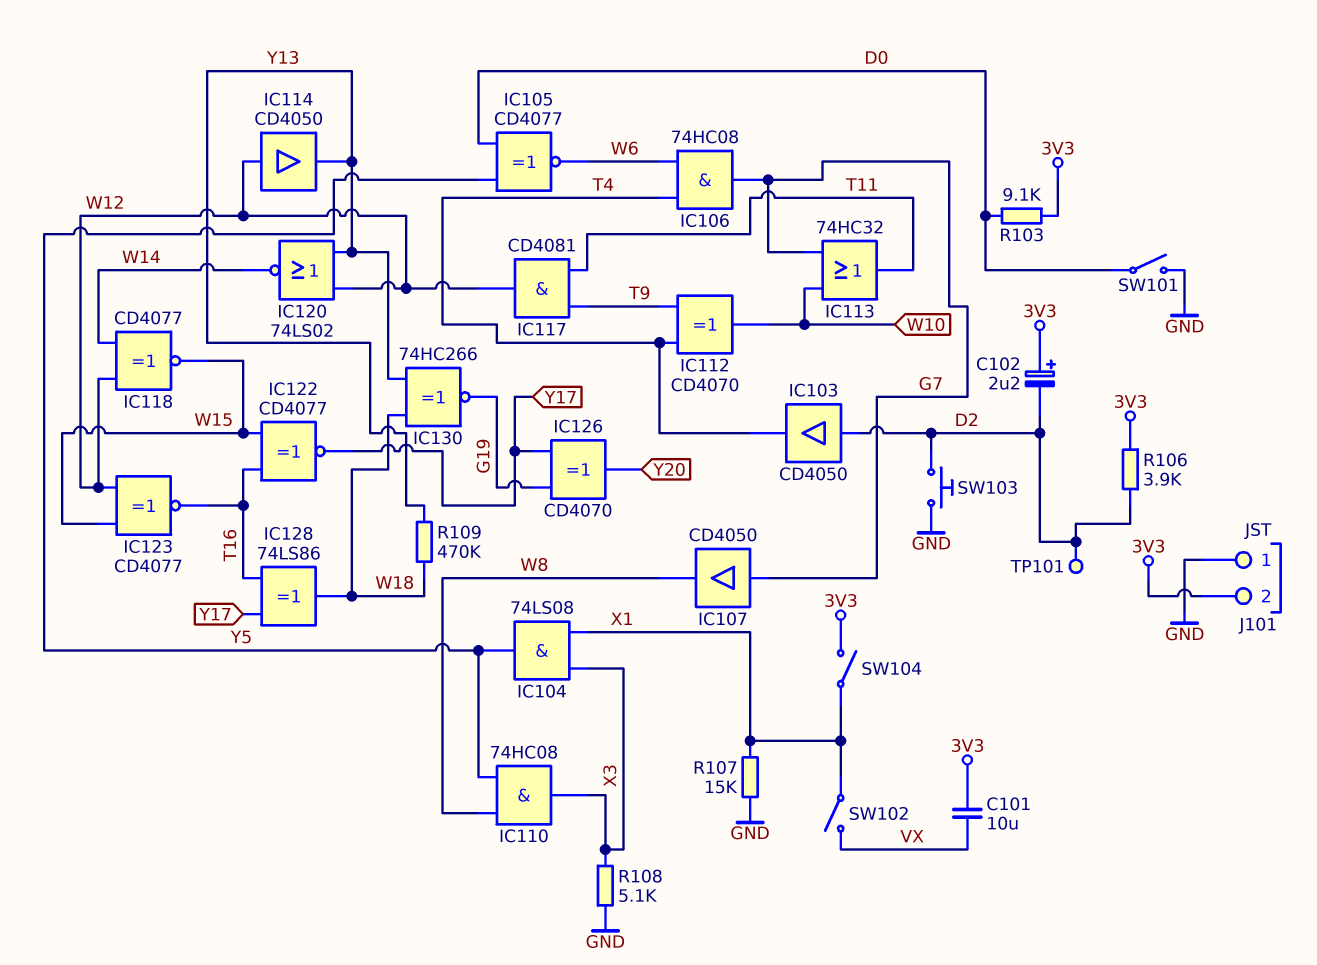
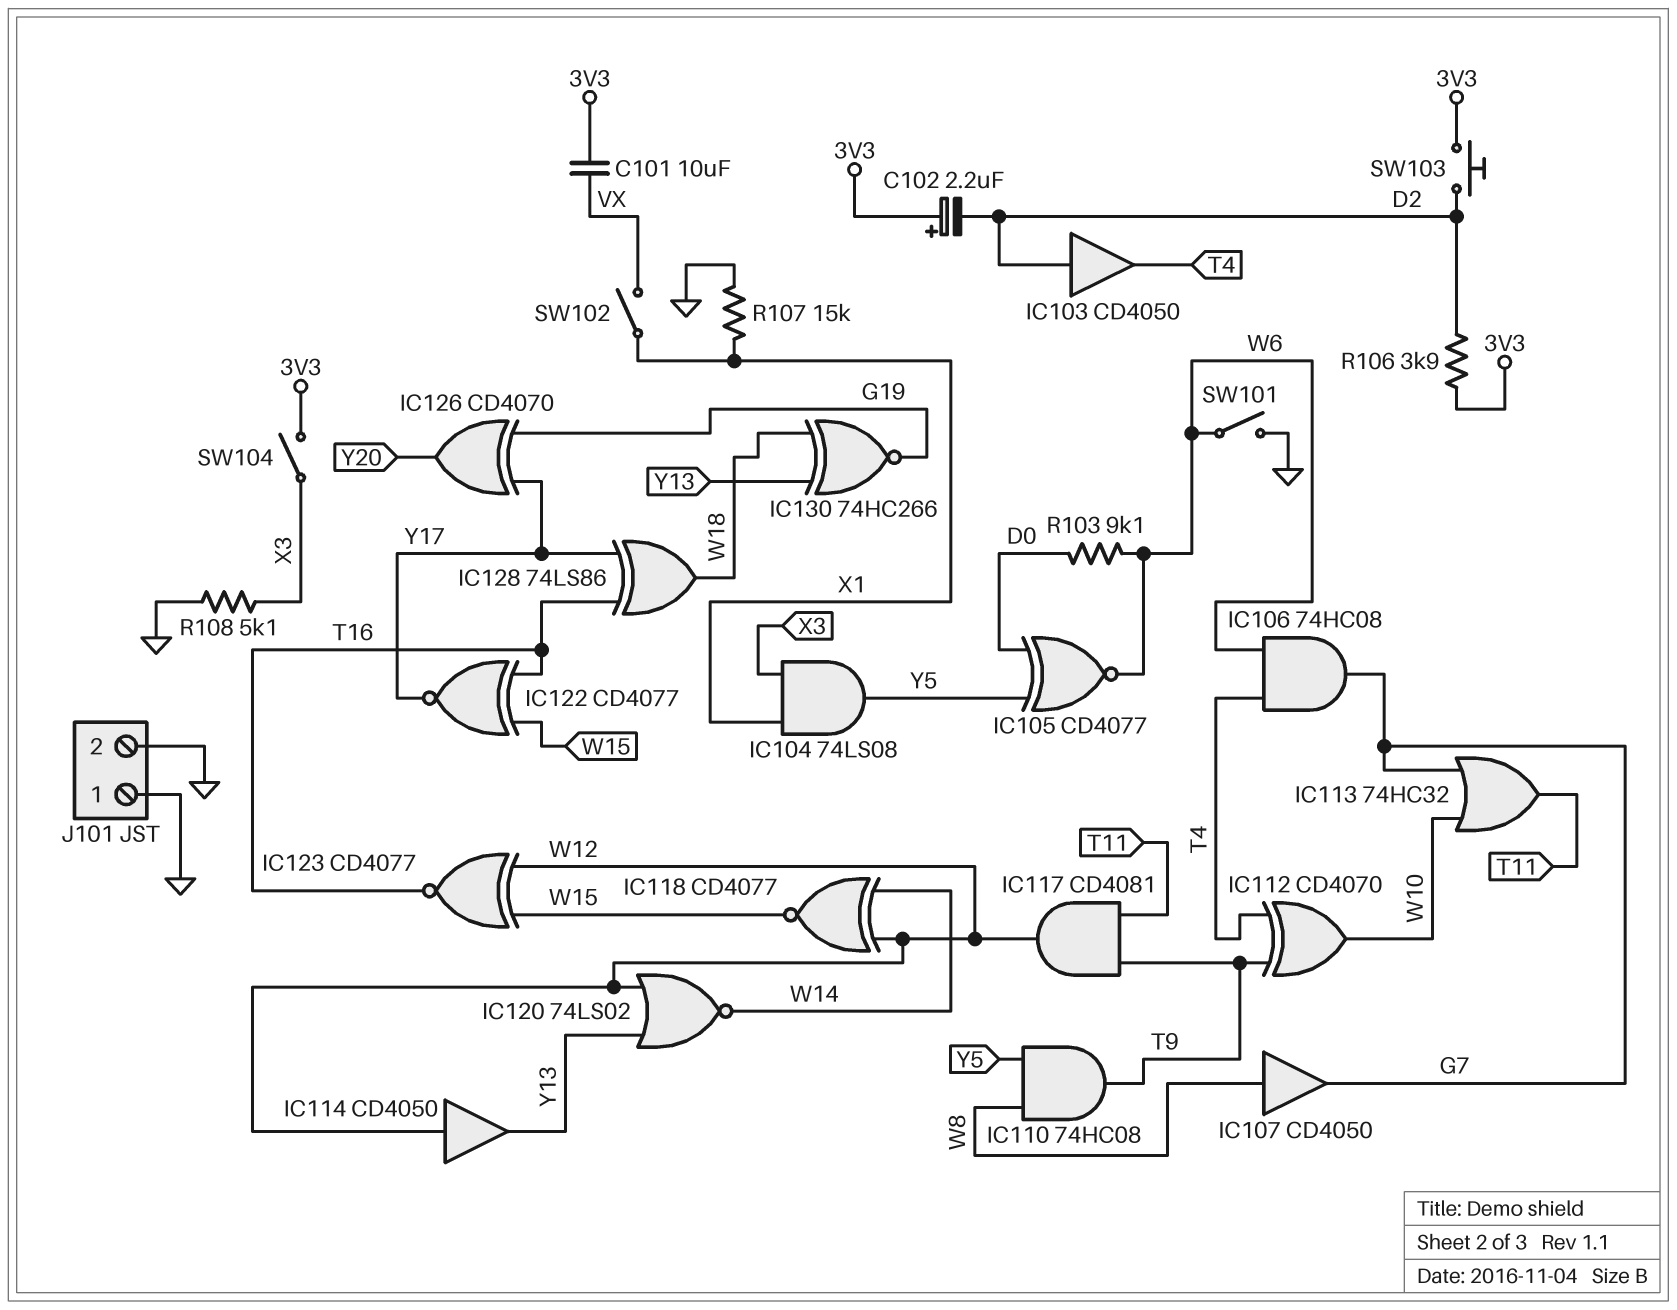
IC107: buffer CD4050 (in G7, out W8) -> buffer CD4050 (in W8, out G7)
IC110: AND 74HC08 (in W8, in Y5, out X3) -> AND 74HC08 (in W8, in Y5, out T9)
J101 pin 2: 3V3 -> GND
R103: 9.1k (3V3, D0) -> 9.1k (D0, W6)
R109: 470k (W18, Y13) -> none
SW101: switch (D0, GND) -> switch (GND, W6)
SW103: button (D2, GND) -> button (3V3, D2)
SW104: switch (3V3, X1) -> switch (3V3, X3)
TP101: test point (D2) -> none

